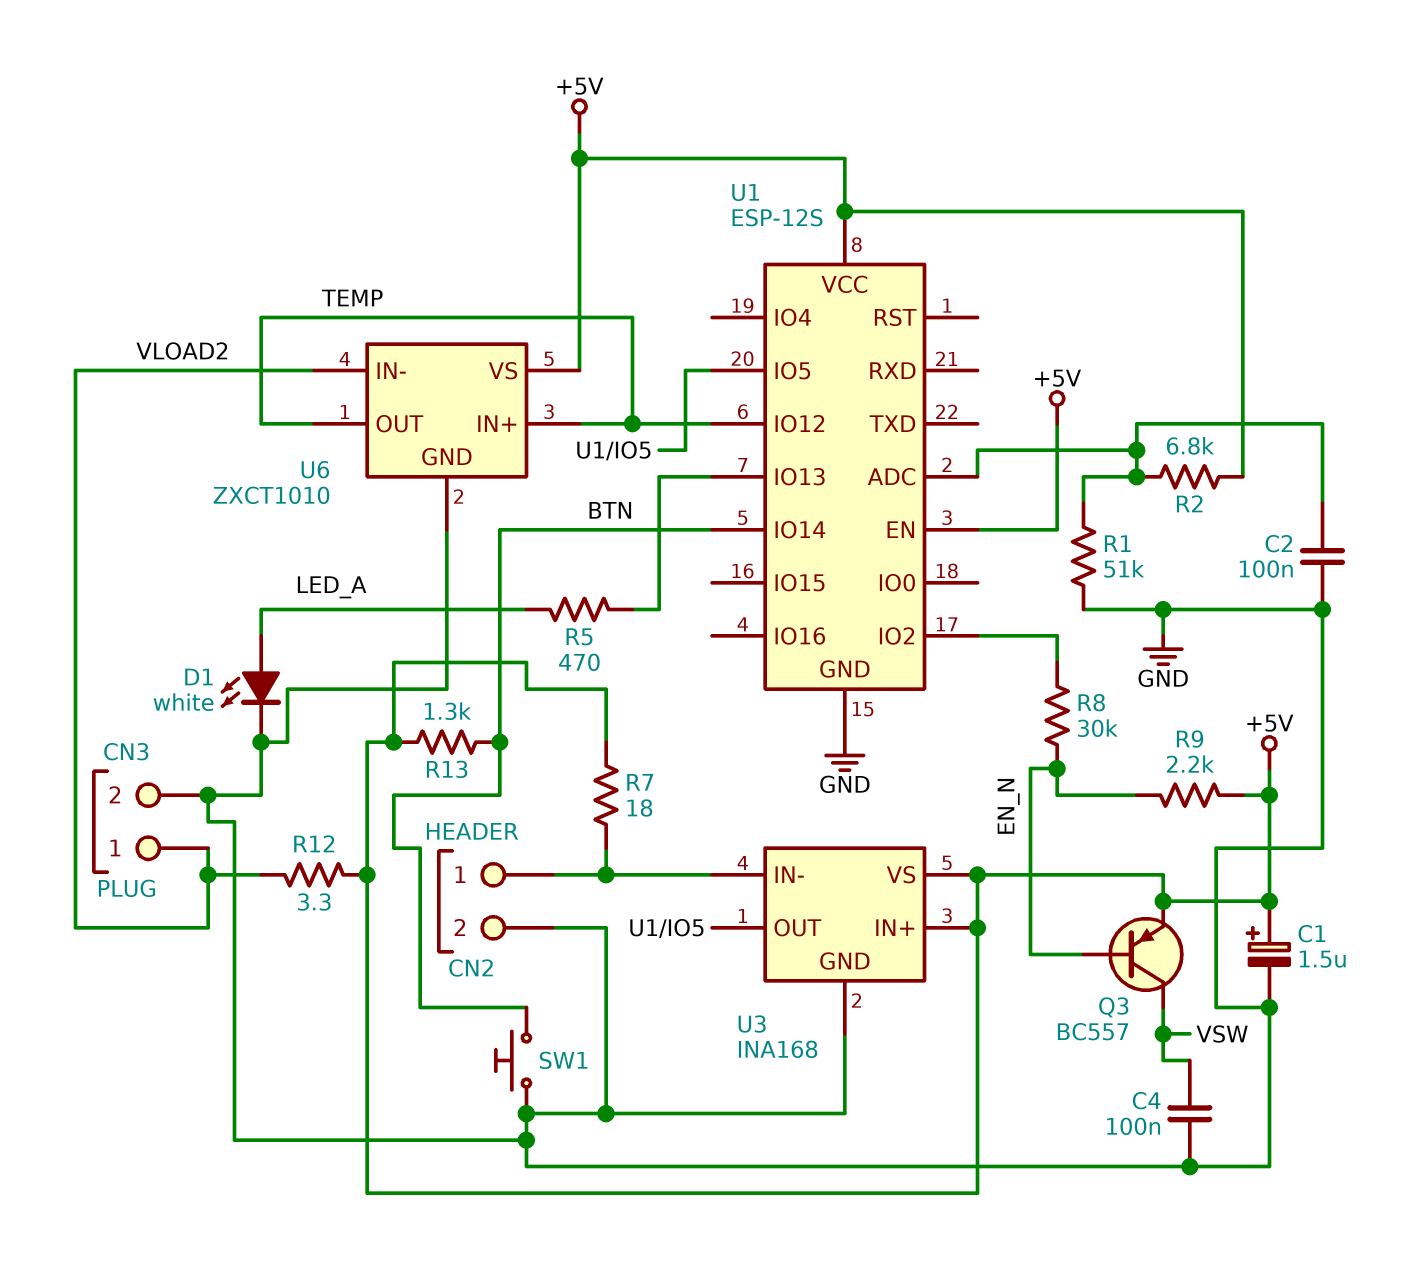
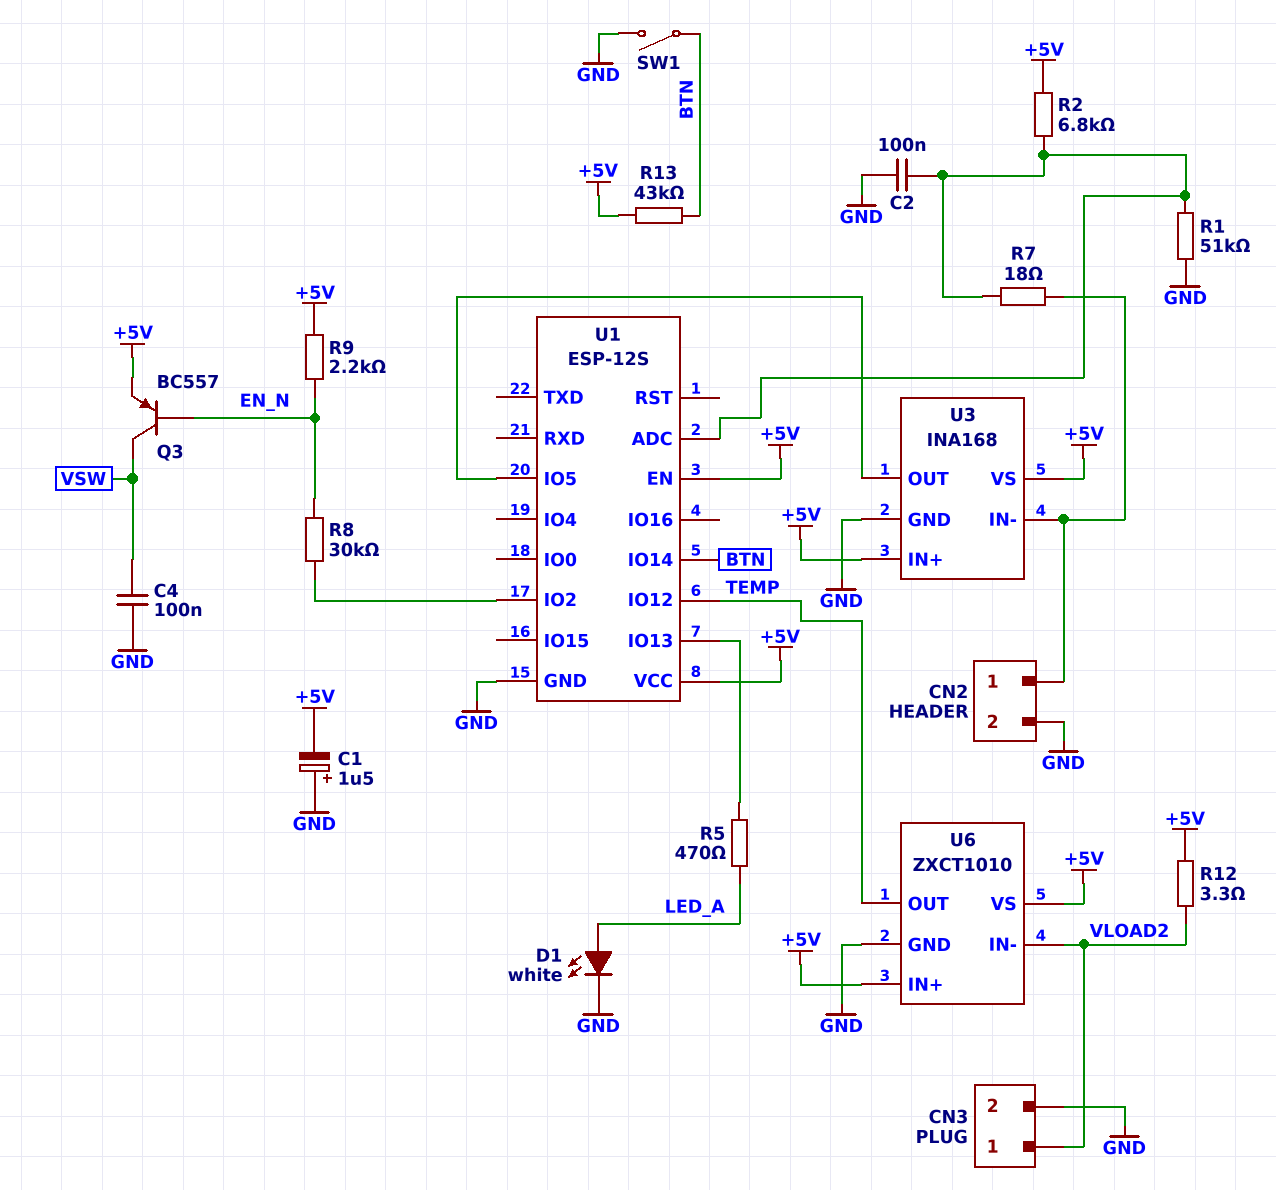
C1: 1.5uF (plus +5V, minus GND) -> 1.5uF (plus GND, minus +5V)
R7: 18 (+5V, CN2/1) -> 18 (CN2/1, U1/ADC)
R13: 1.3k (+5V, BTN) -> 43k (+5V, BTN)
SW1: button (BTN, GND) -> switch (BTN, GND)
U6 pin IN+: TEMP -> +5V

